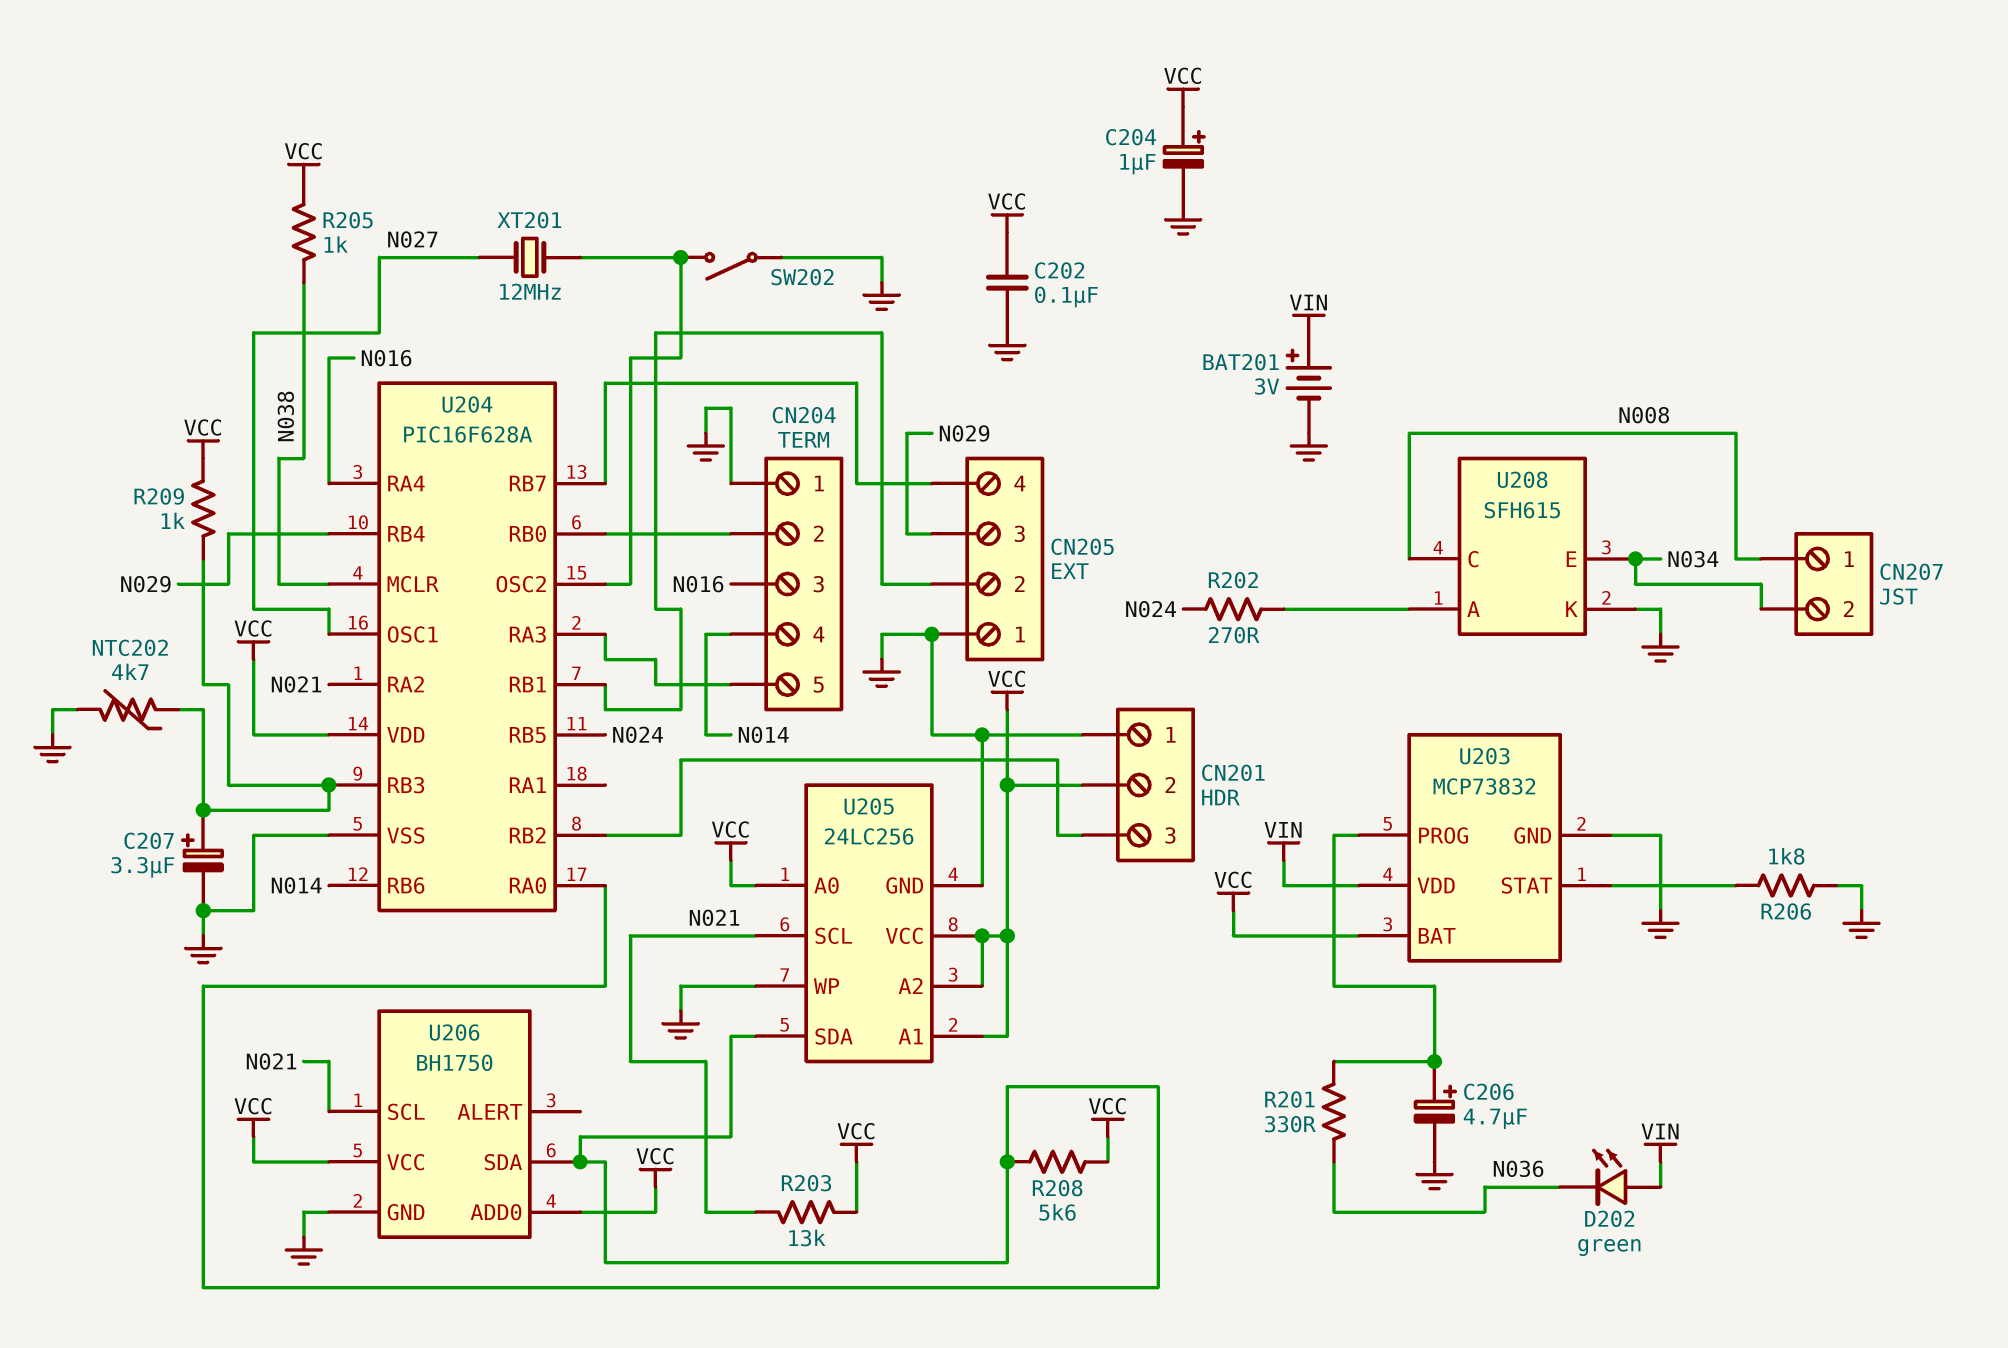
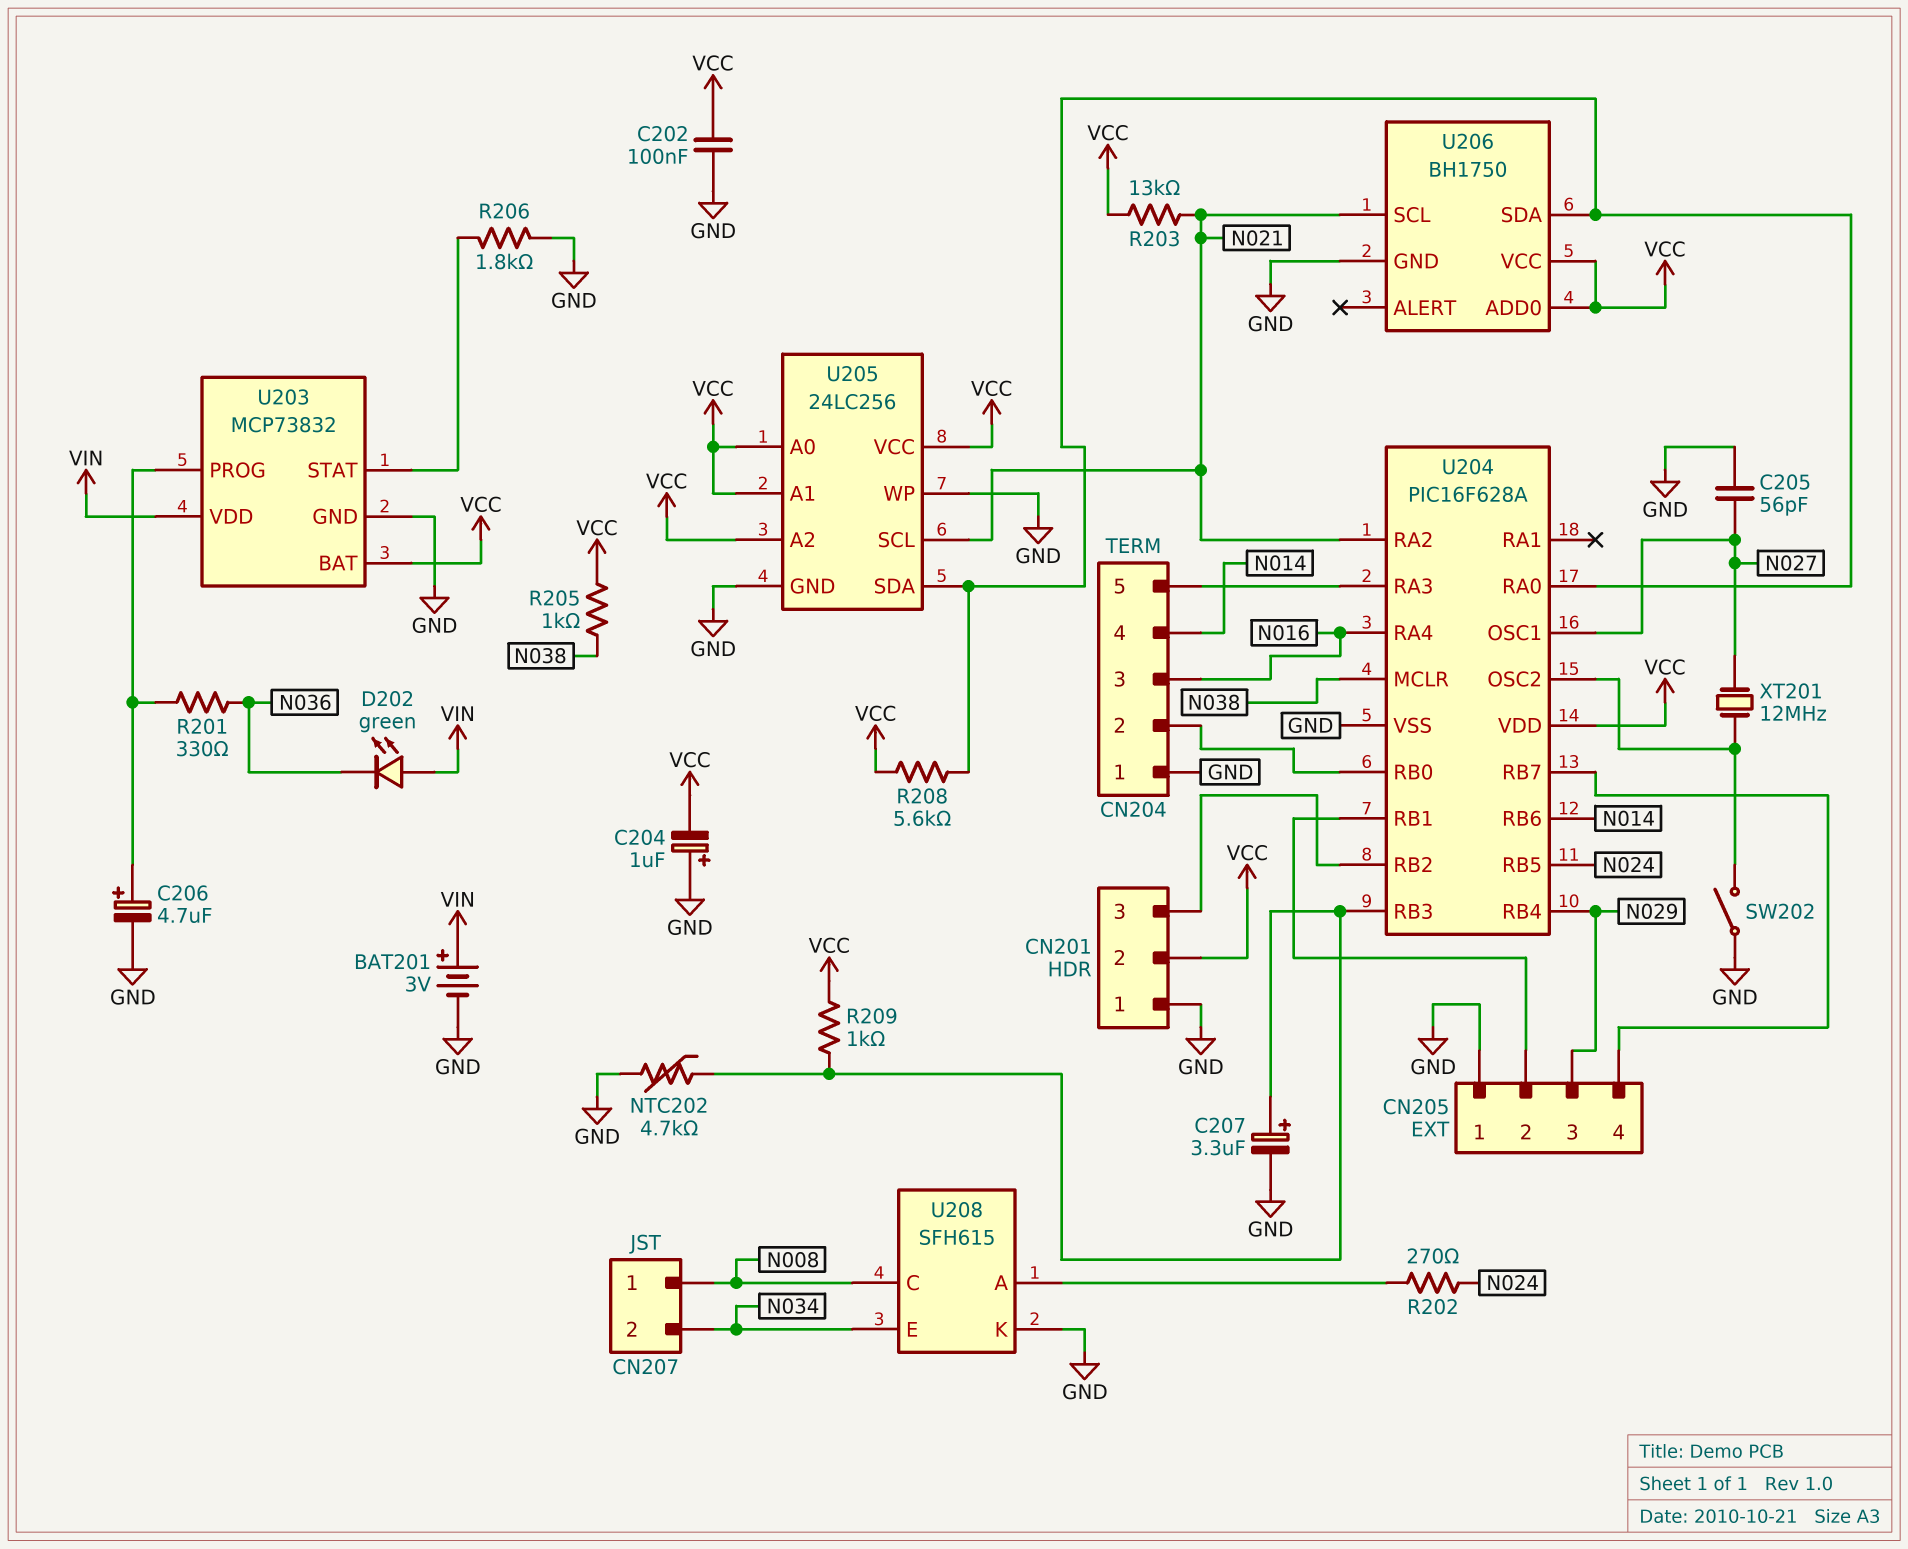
C204: 1uF (plus VCC, minus GND) -> 1uF (plus GND, minus VCC)
C205: none -> 56pF (GND, N027)

